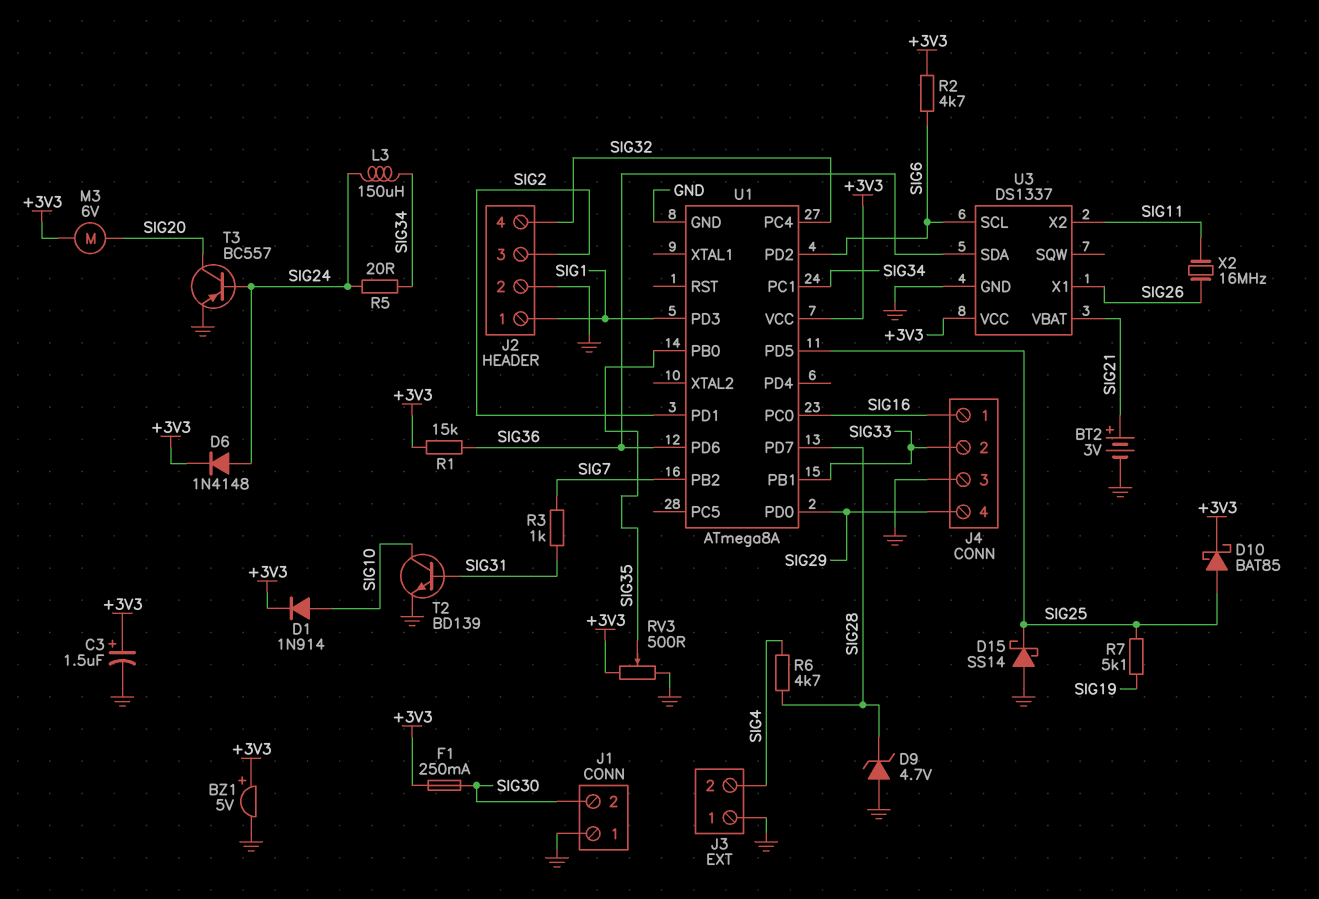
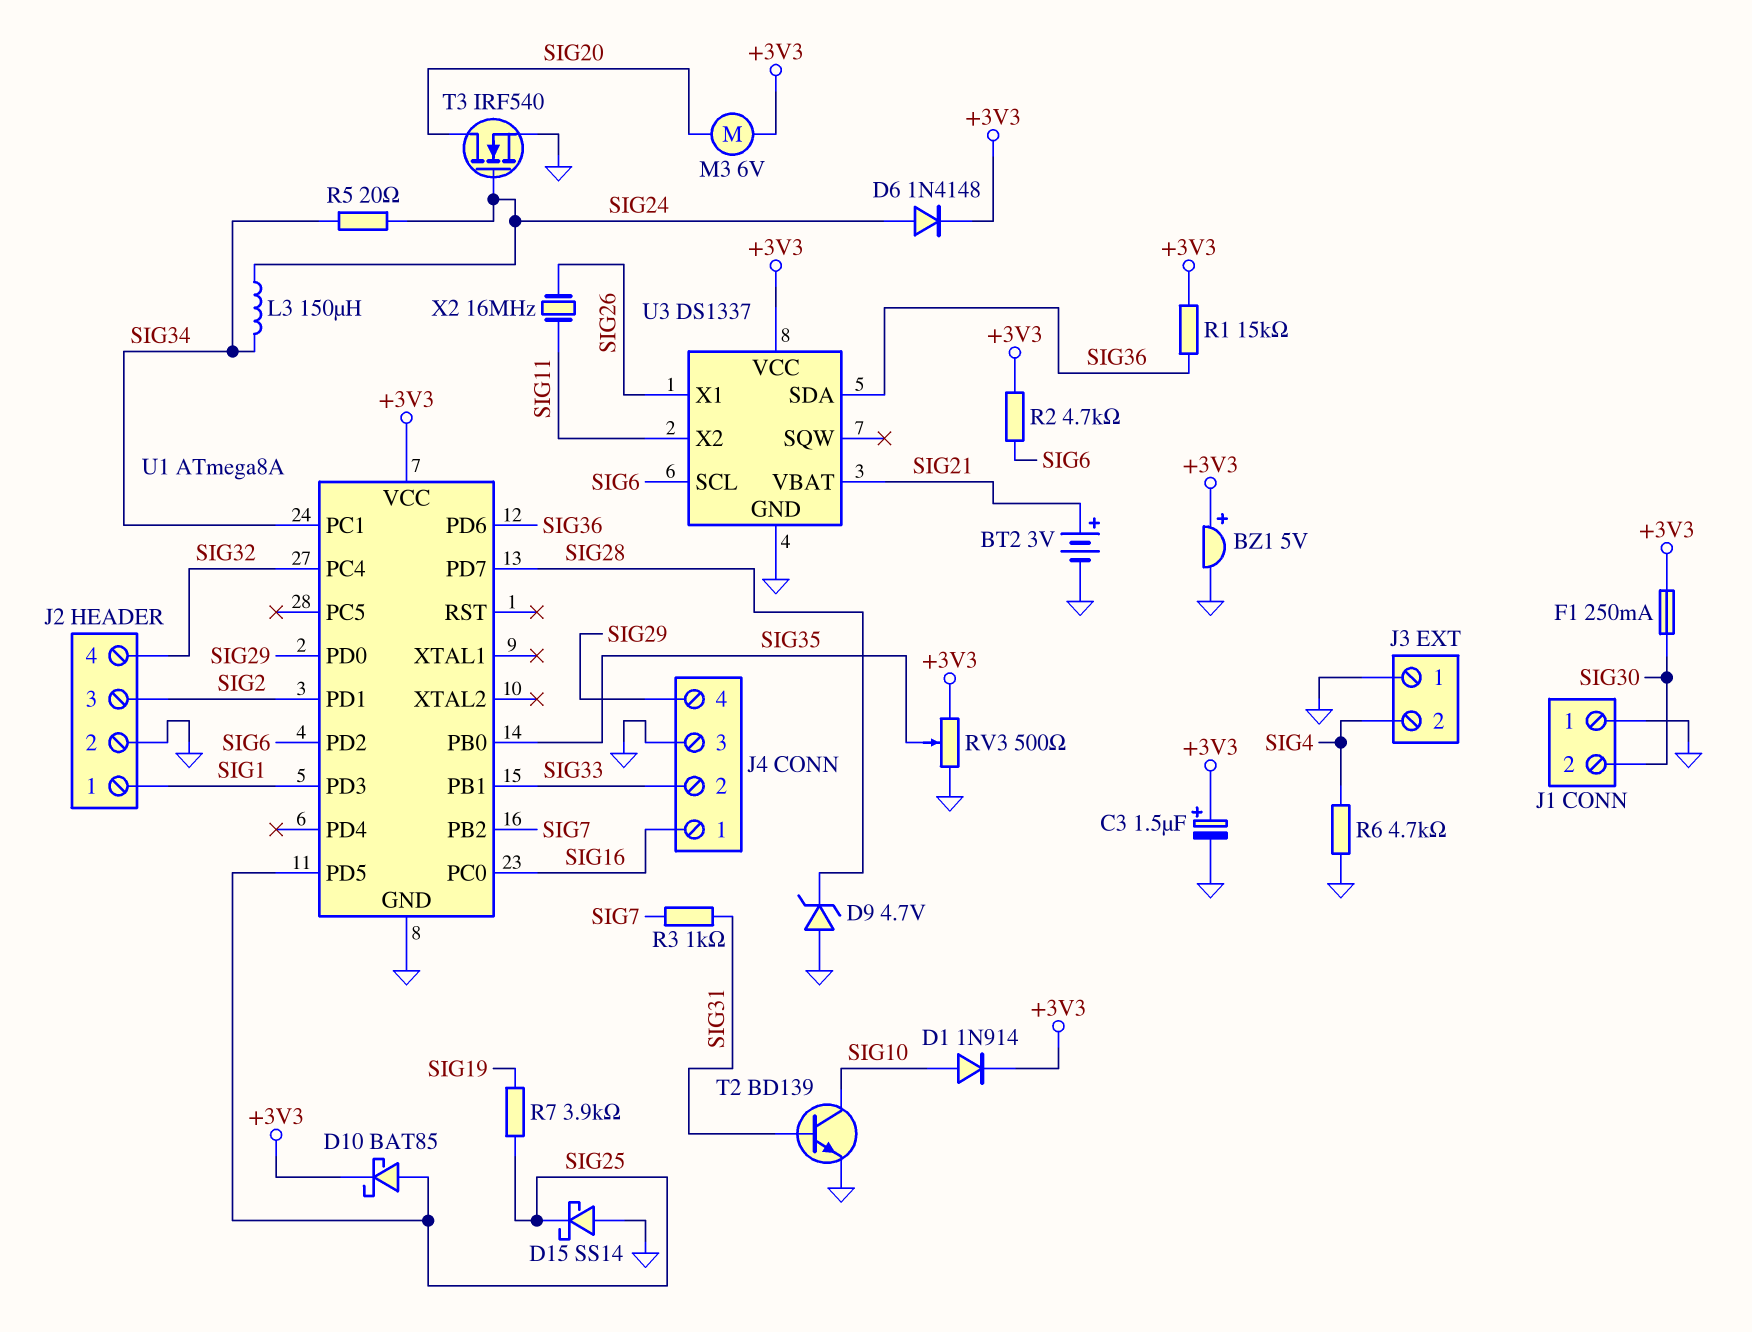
R6: 4.7k (SIG4, SIG28) -> 4.7k (GND, SIG4)
R7: 5.1k (SIG19, SIG25) -> 3.9k (SIG19, SIG25)
T3: PNP BC557 (B SIG24, C SIG20, E GND) -> NMOS IRF540 (G SIG24, D SIG20, S GND)

